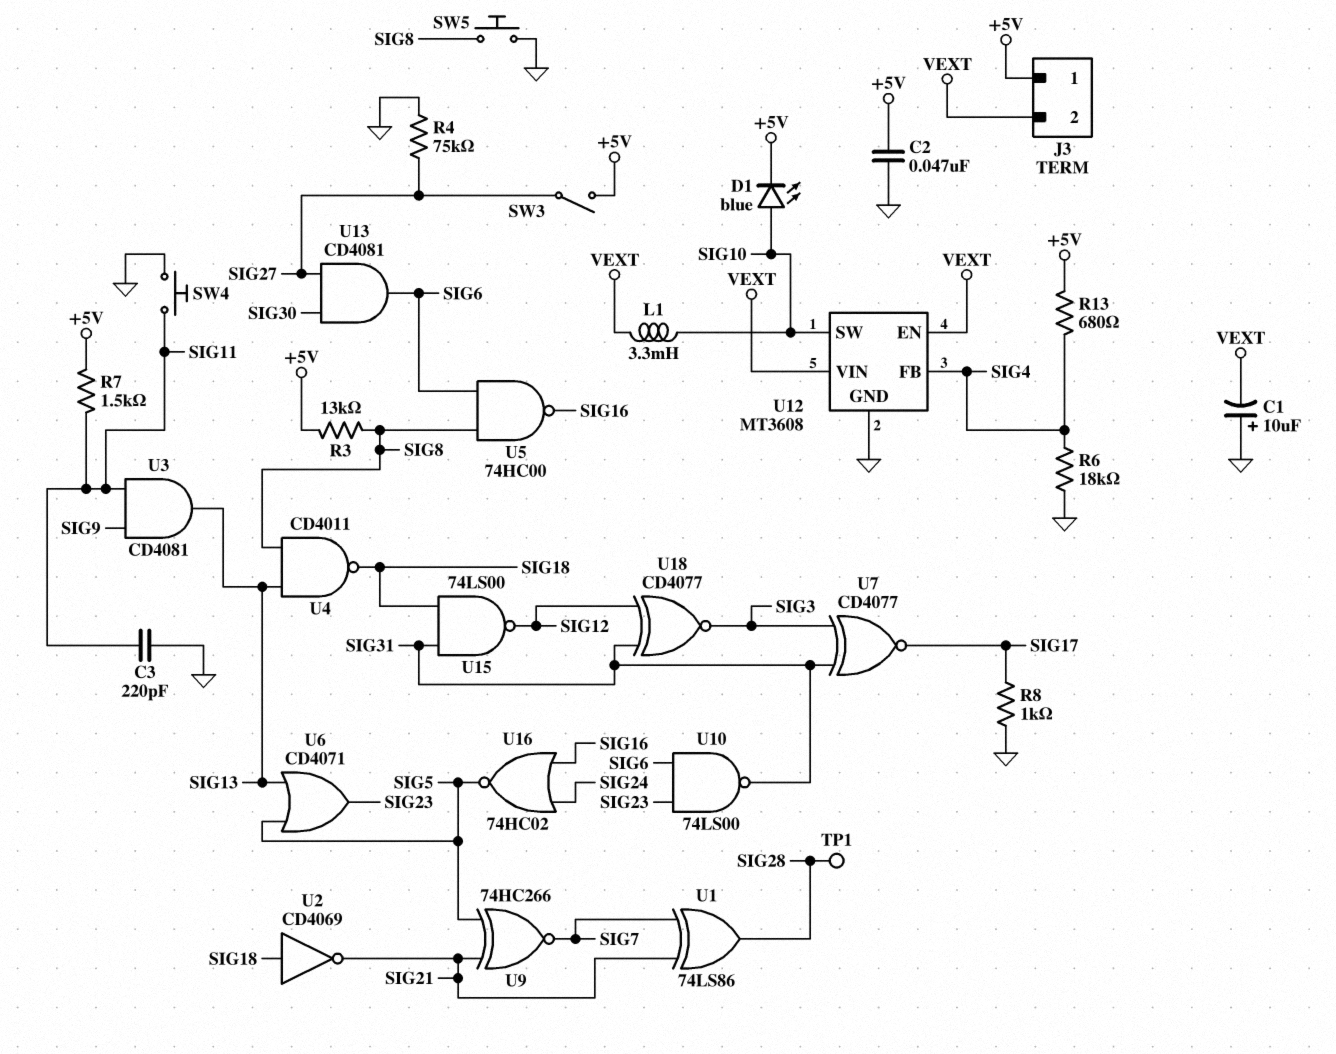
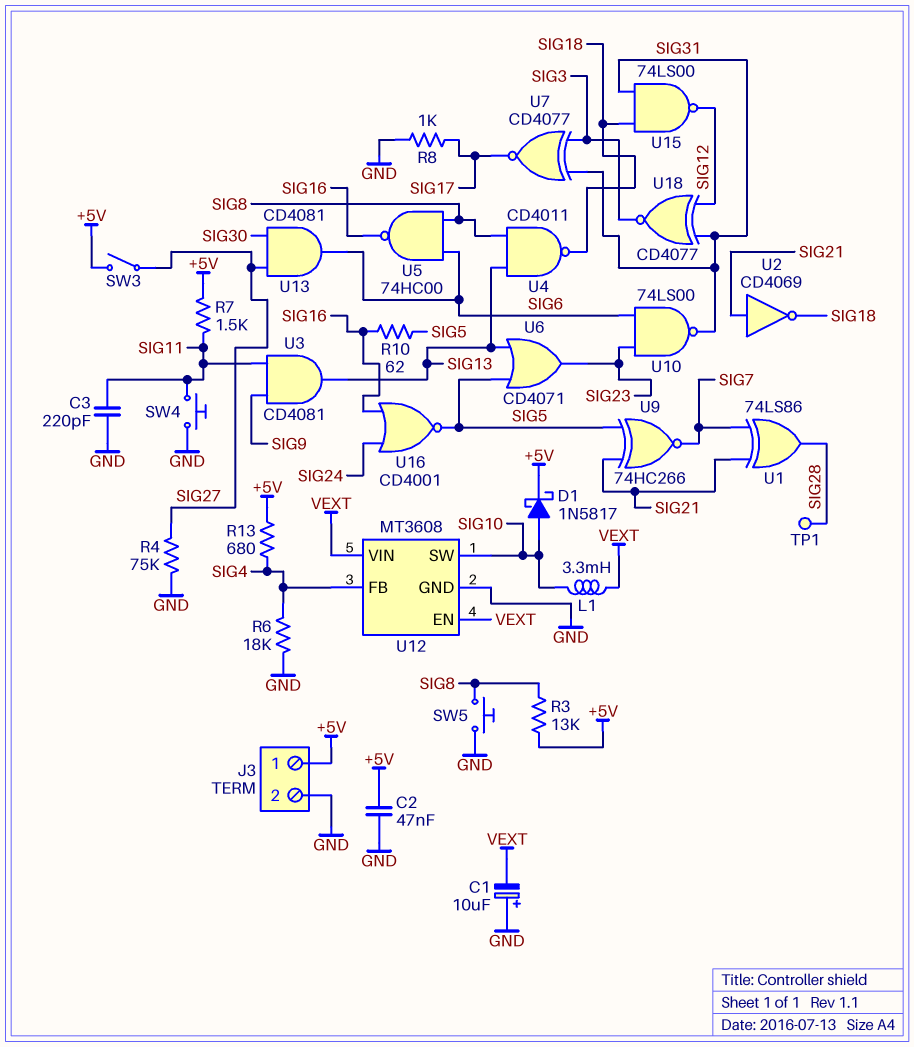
D1: LED blue (A SIG10, K +5V) -> schottky 1N5817 (A SIG10, K +5V)
J3 pin 2: VEXT -> GND
R10: none -> 62 (SIG5, SIG16)
U2: NOT CD4069 (in SIG18, out SIG21) -> NOT CD4069 (in SIG21, out SIG18)
U16: NOR 74HC02 (in SIG16, in SIG24, out SIG5) -> NOR CD4001 (in SIG16, in SIG24, out SIG5)

